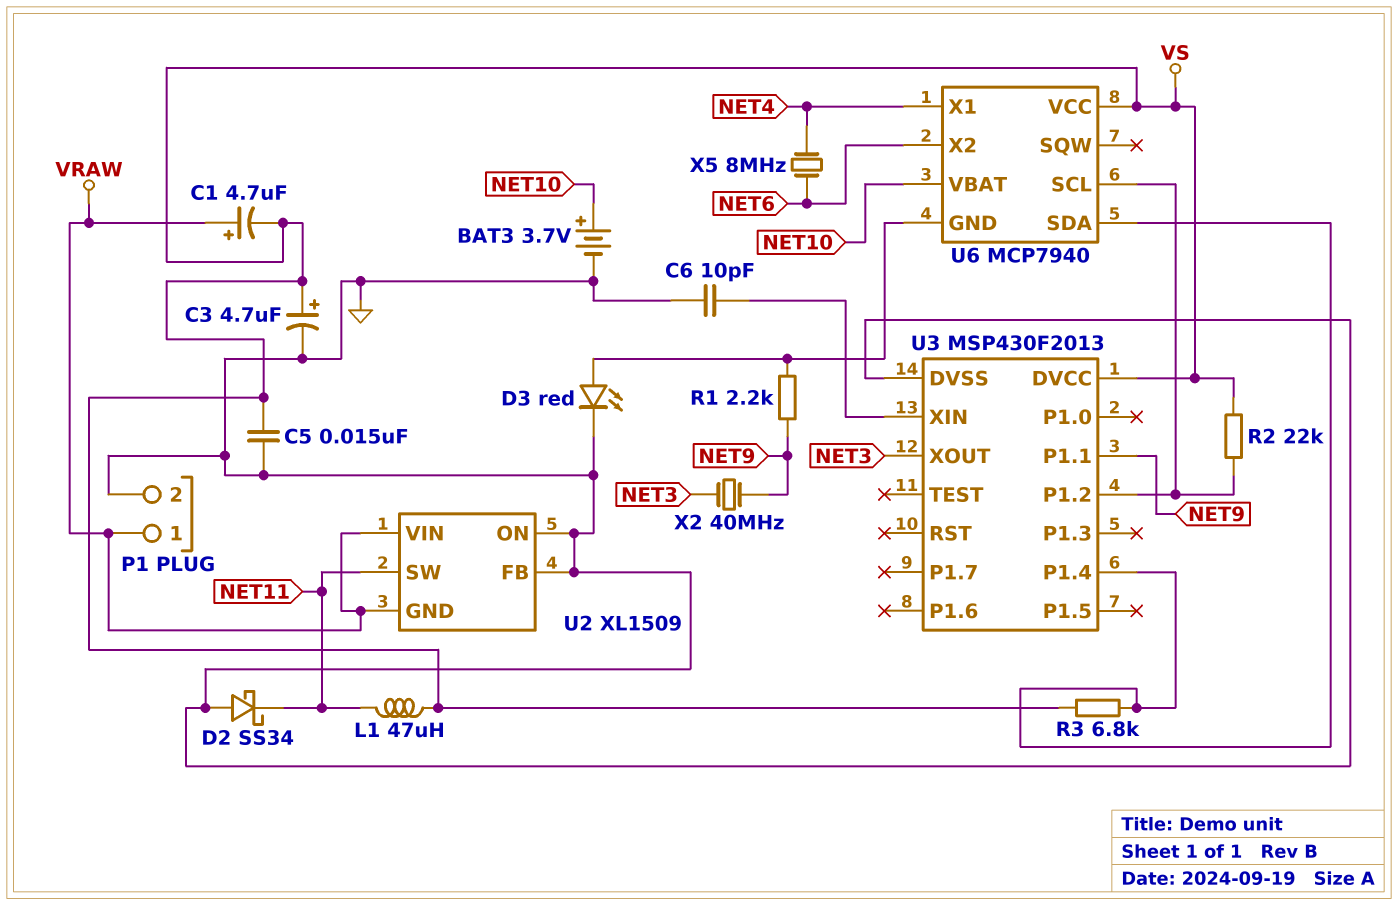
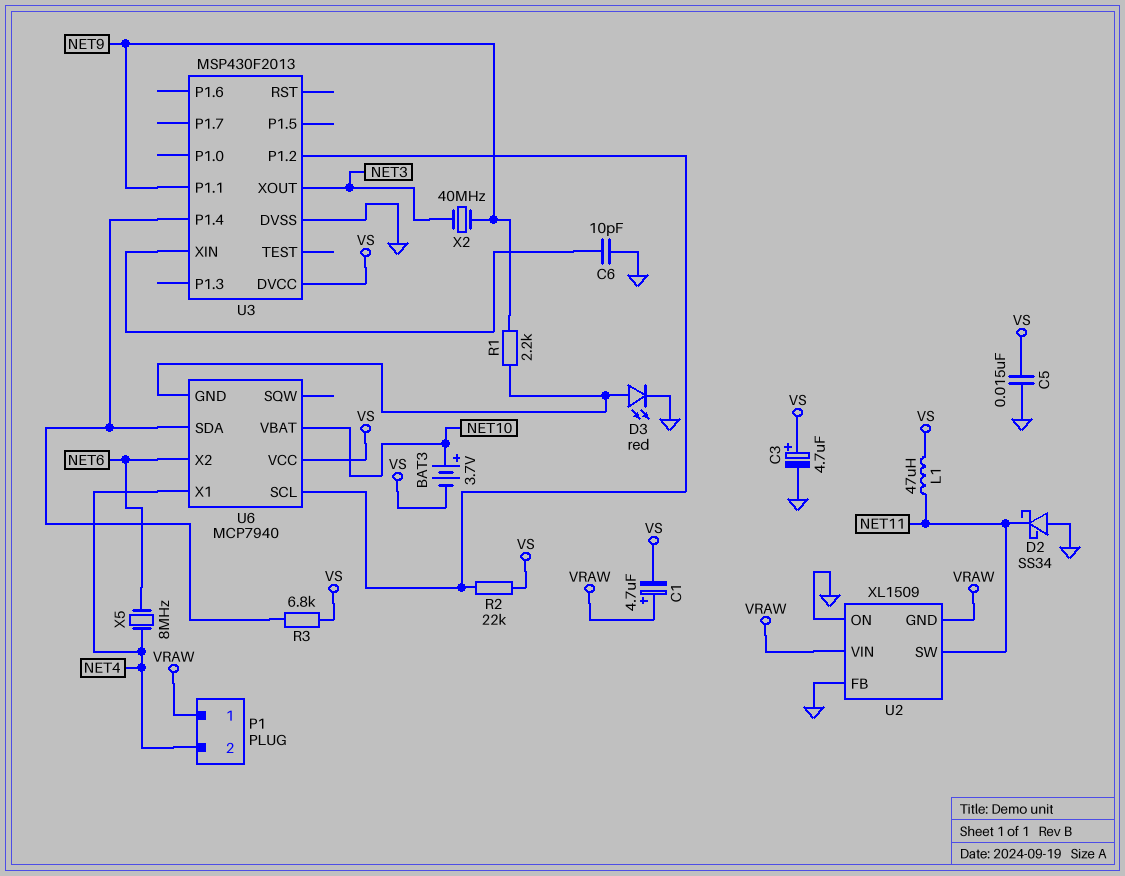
BAT3: 3.7V (plus NET10, minus GND) -> 3.7V (plus NET10, minus VS)
P1 pin 2: GND -> NET4

